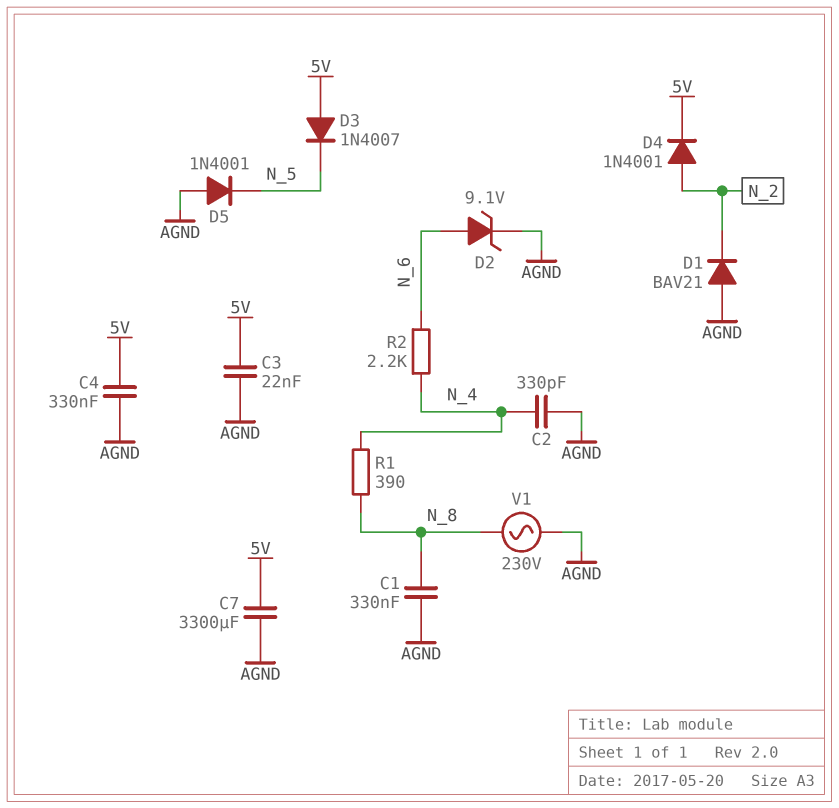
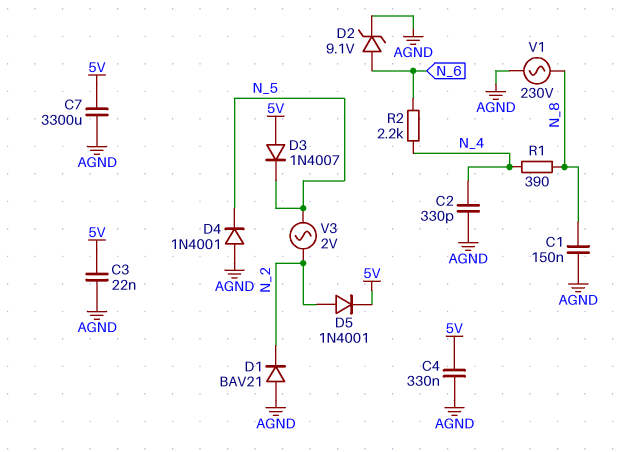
C1: 330nF (AGND, N_8) -> 150nF (AGND, N_8)
D4: diode 1N4001 (A N_2, K 5V) -> diode 1N4001 (A AGND, K N_5)
D5: diode 1N4001 (A AGND, K N_5) -> diode 1N4001 (A N_2, K 5V)
V3: none -> AC 2V (N_2, N_5)

